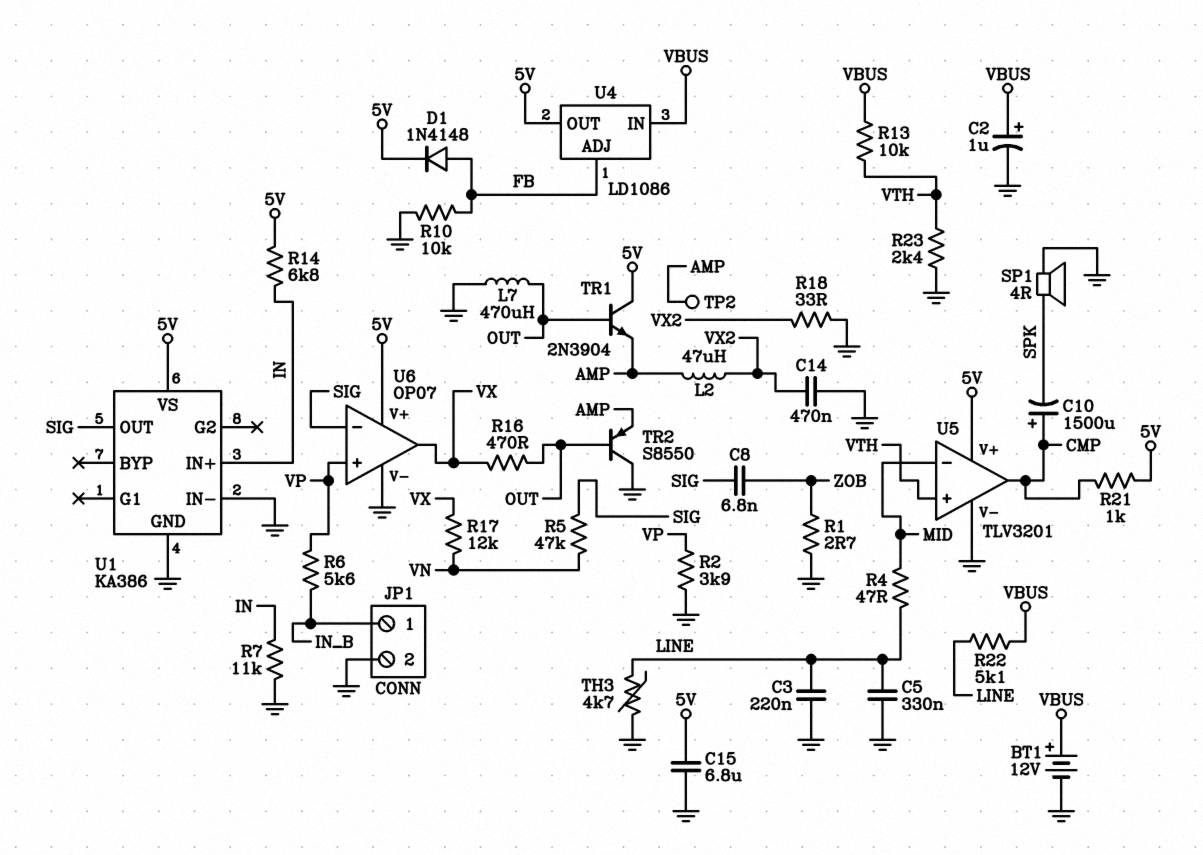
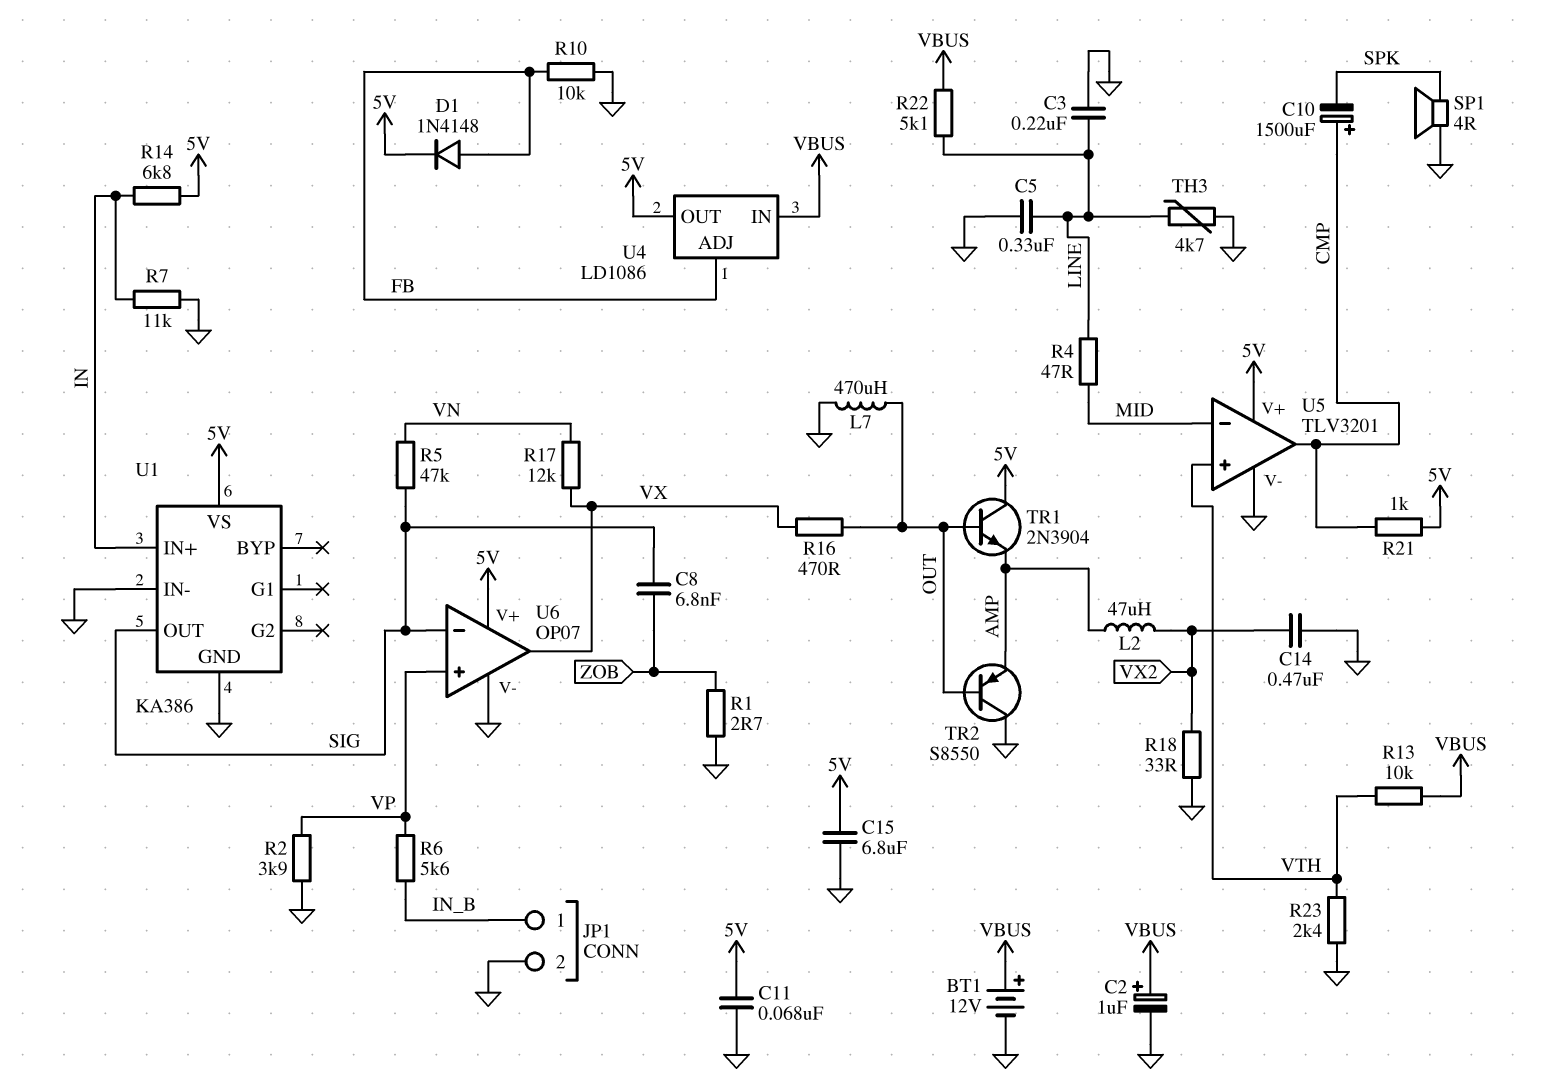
C11: none -> 68nF (5V, GND)
TP2: test point (AMP) -> none

